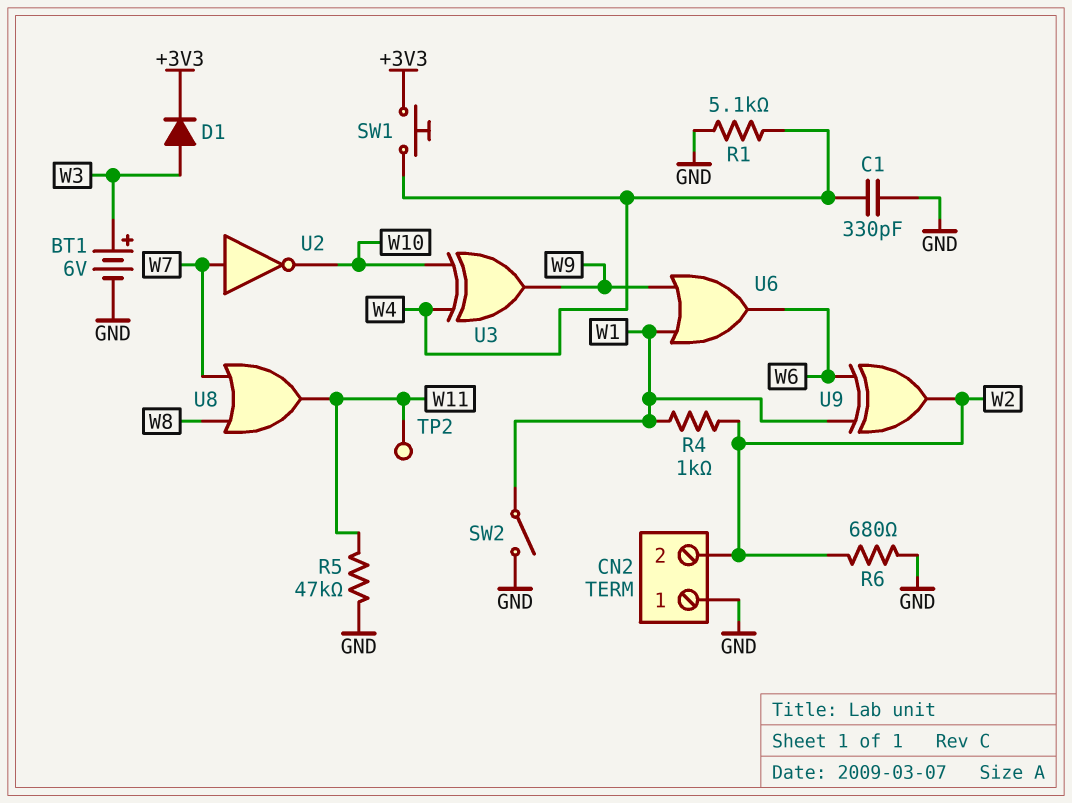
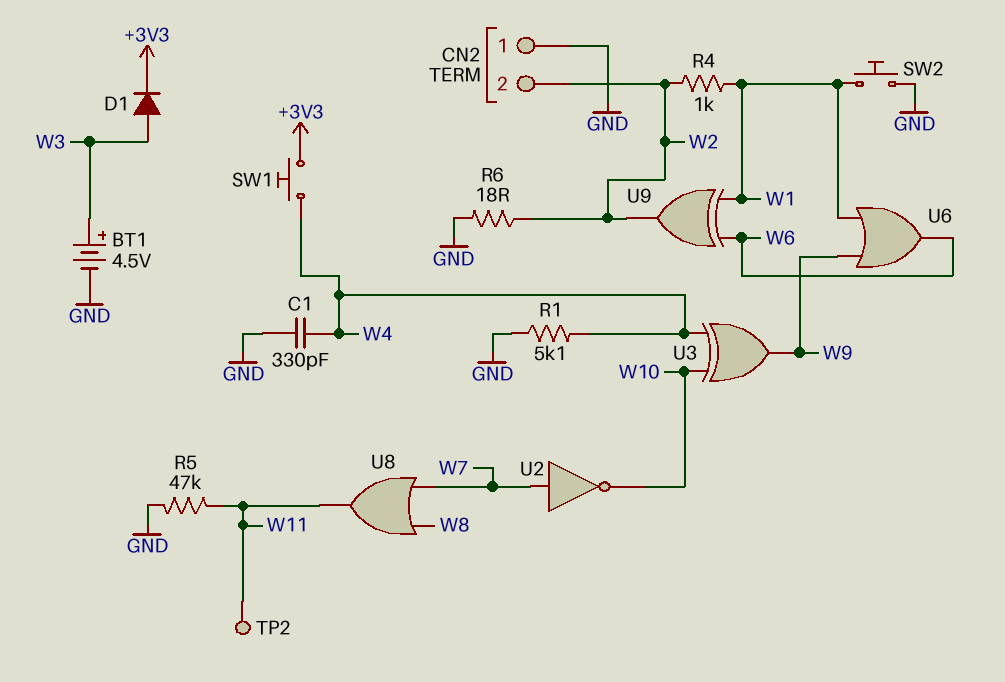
BT1: 6V (plus W3, minus GND) -> 4.5V (plus W3, minus GND)
R6: 680 (GND, W2) -> 18 (GND, W2)
SW2: switch (GND, W1) -> button (GND, W1)

